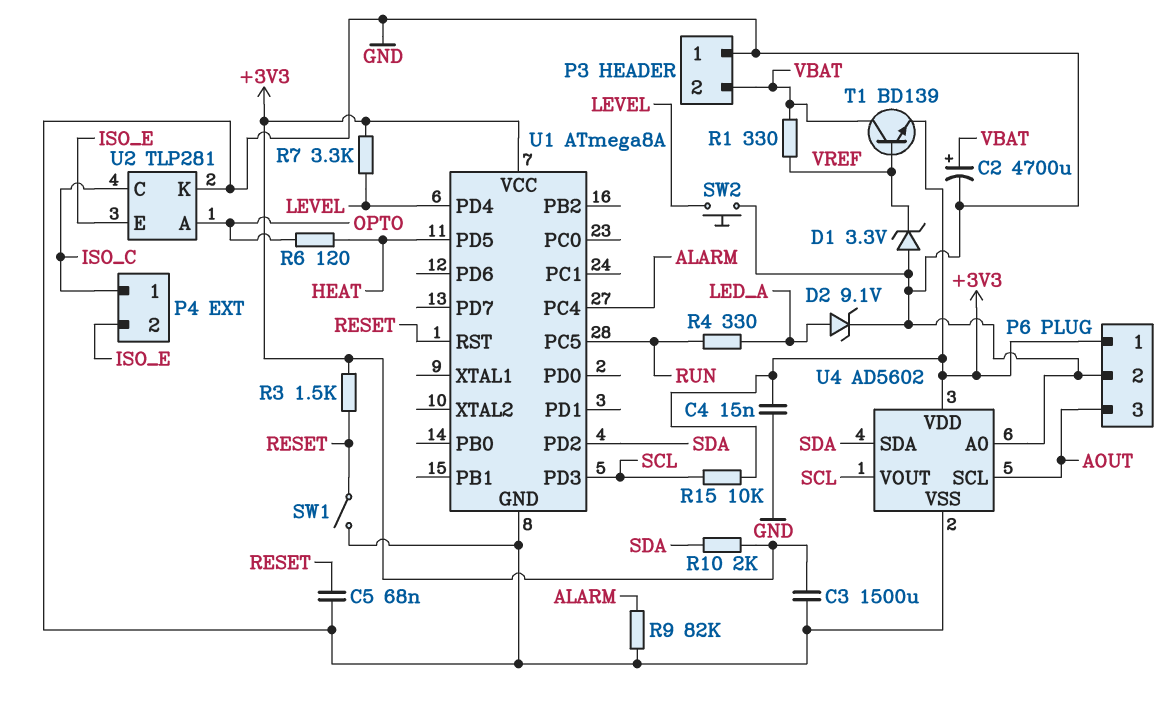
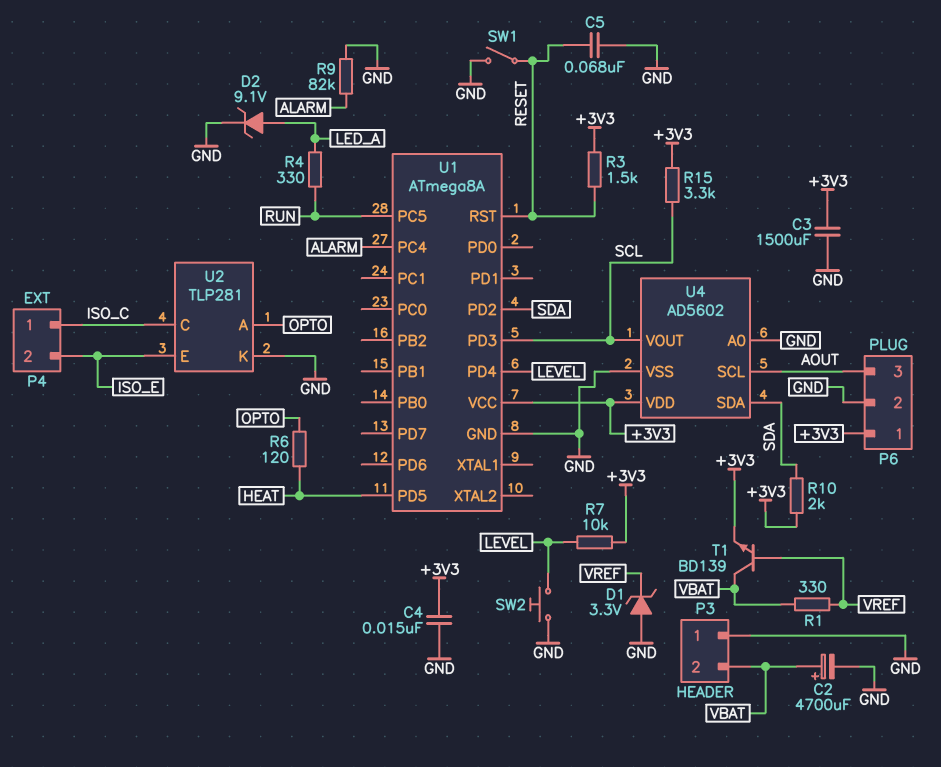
R7: 3.3k (+3V3, LEVEL) -> 10k (+3V3, LEVEL)
R15: 10k (+3V3, SCL) -> 3.3k (+3V3, SCL)

